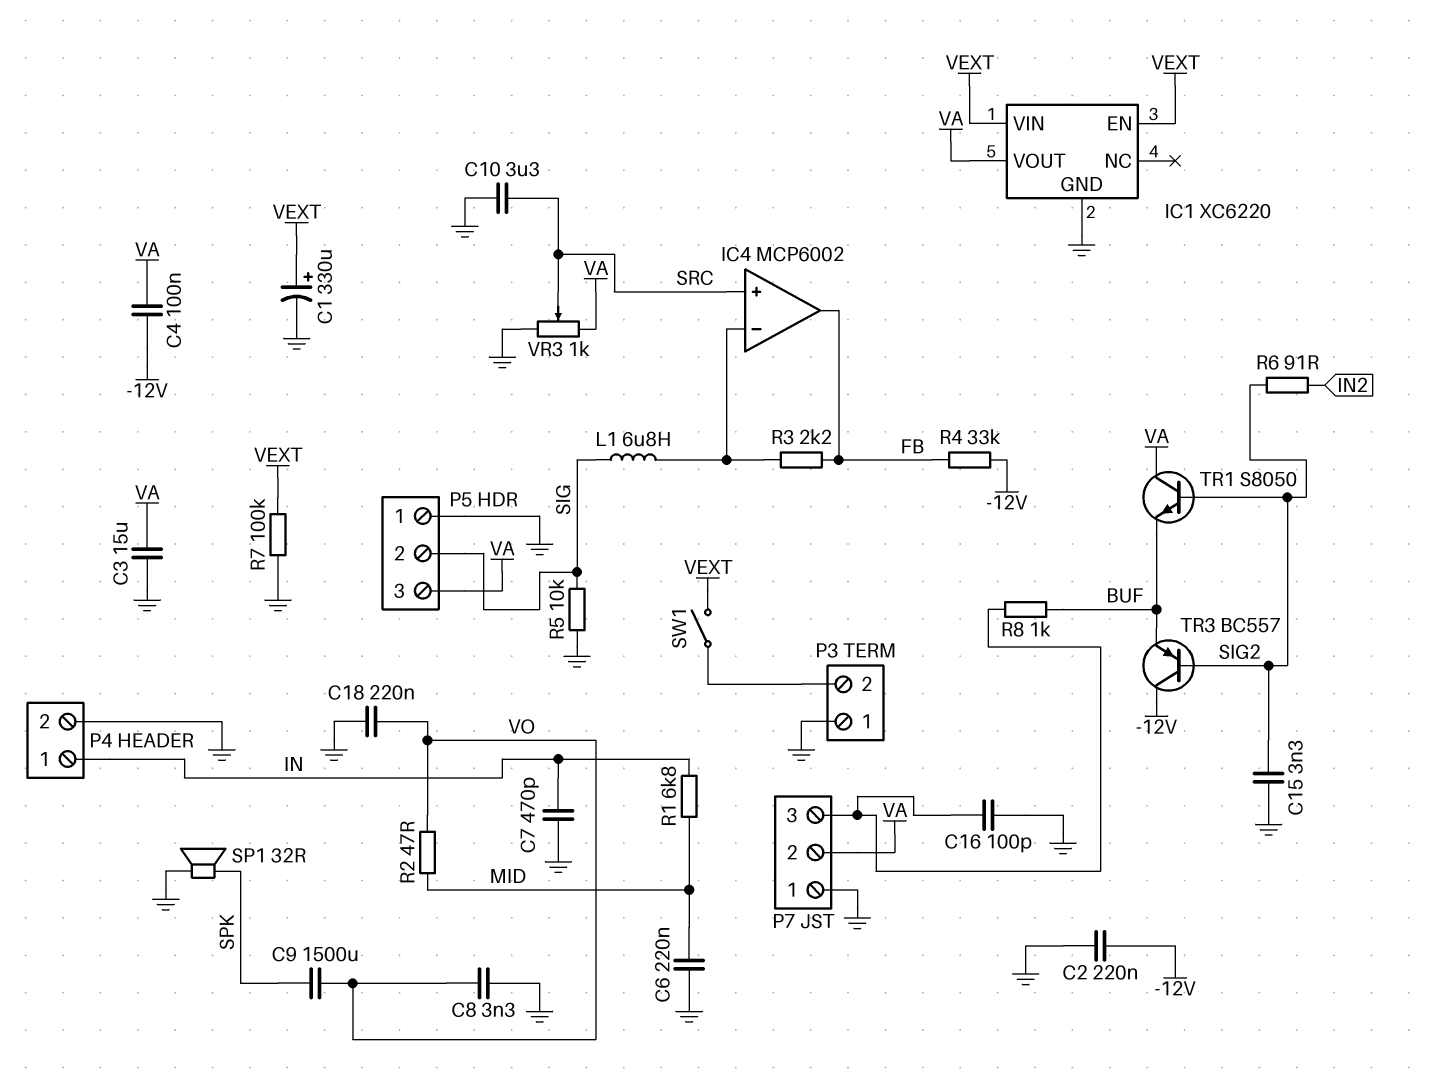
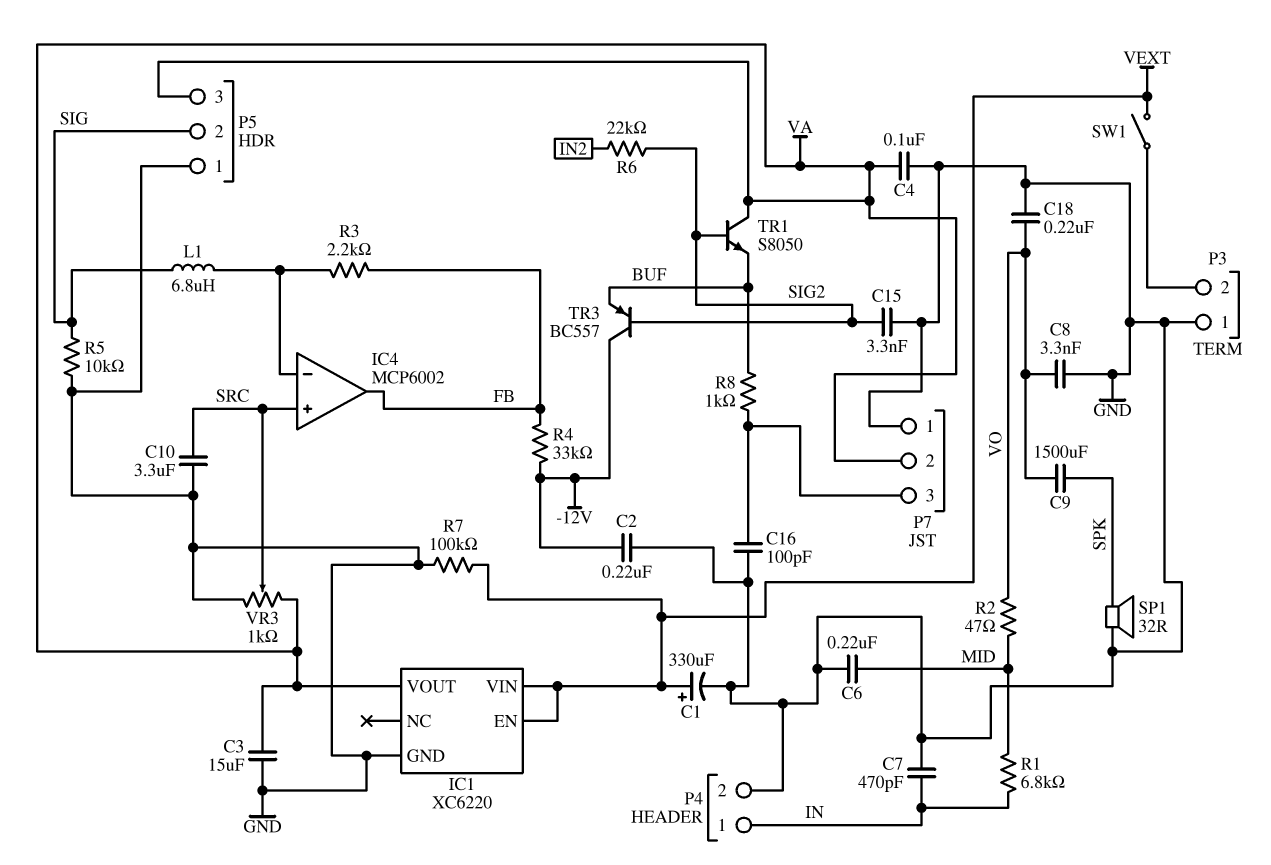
C4: 100nF (-12V, VA) -> 100nF (GND, VA)
R6: 91 (IN2, SIG2) -> 22k (IN2, SIG2)

